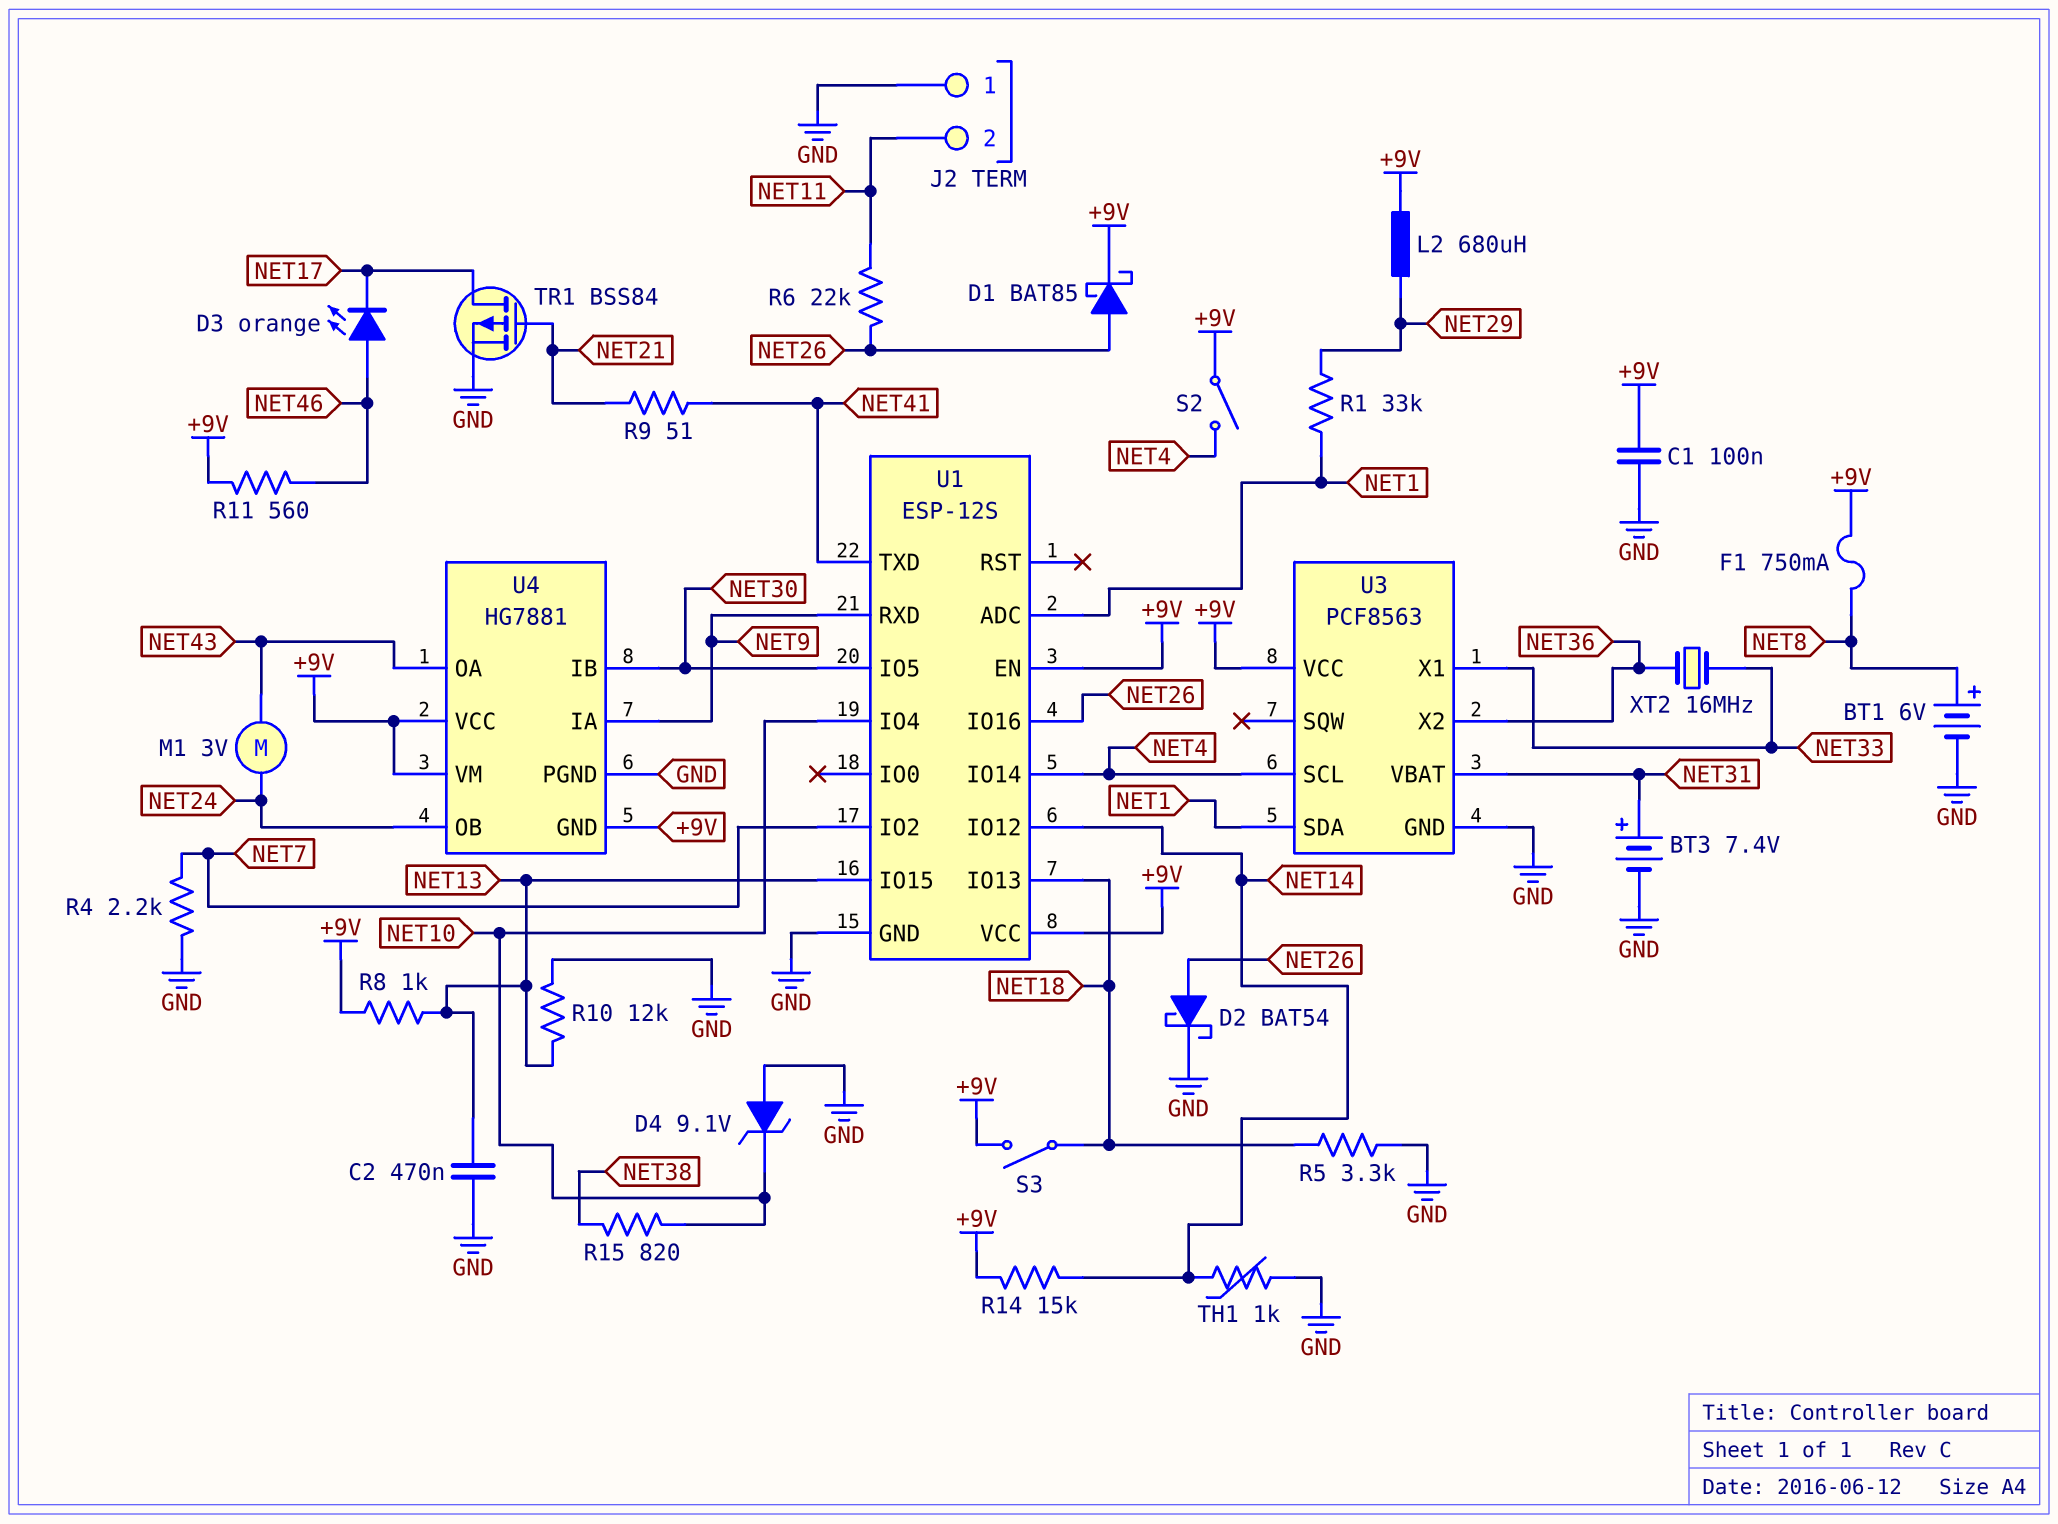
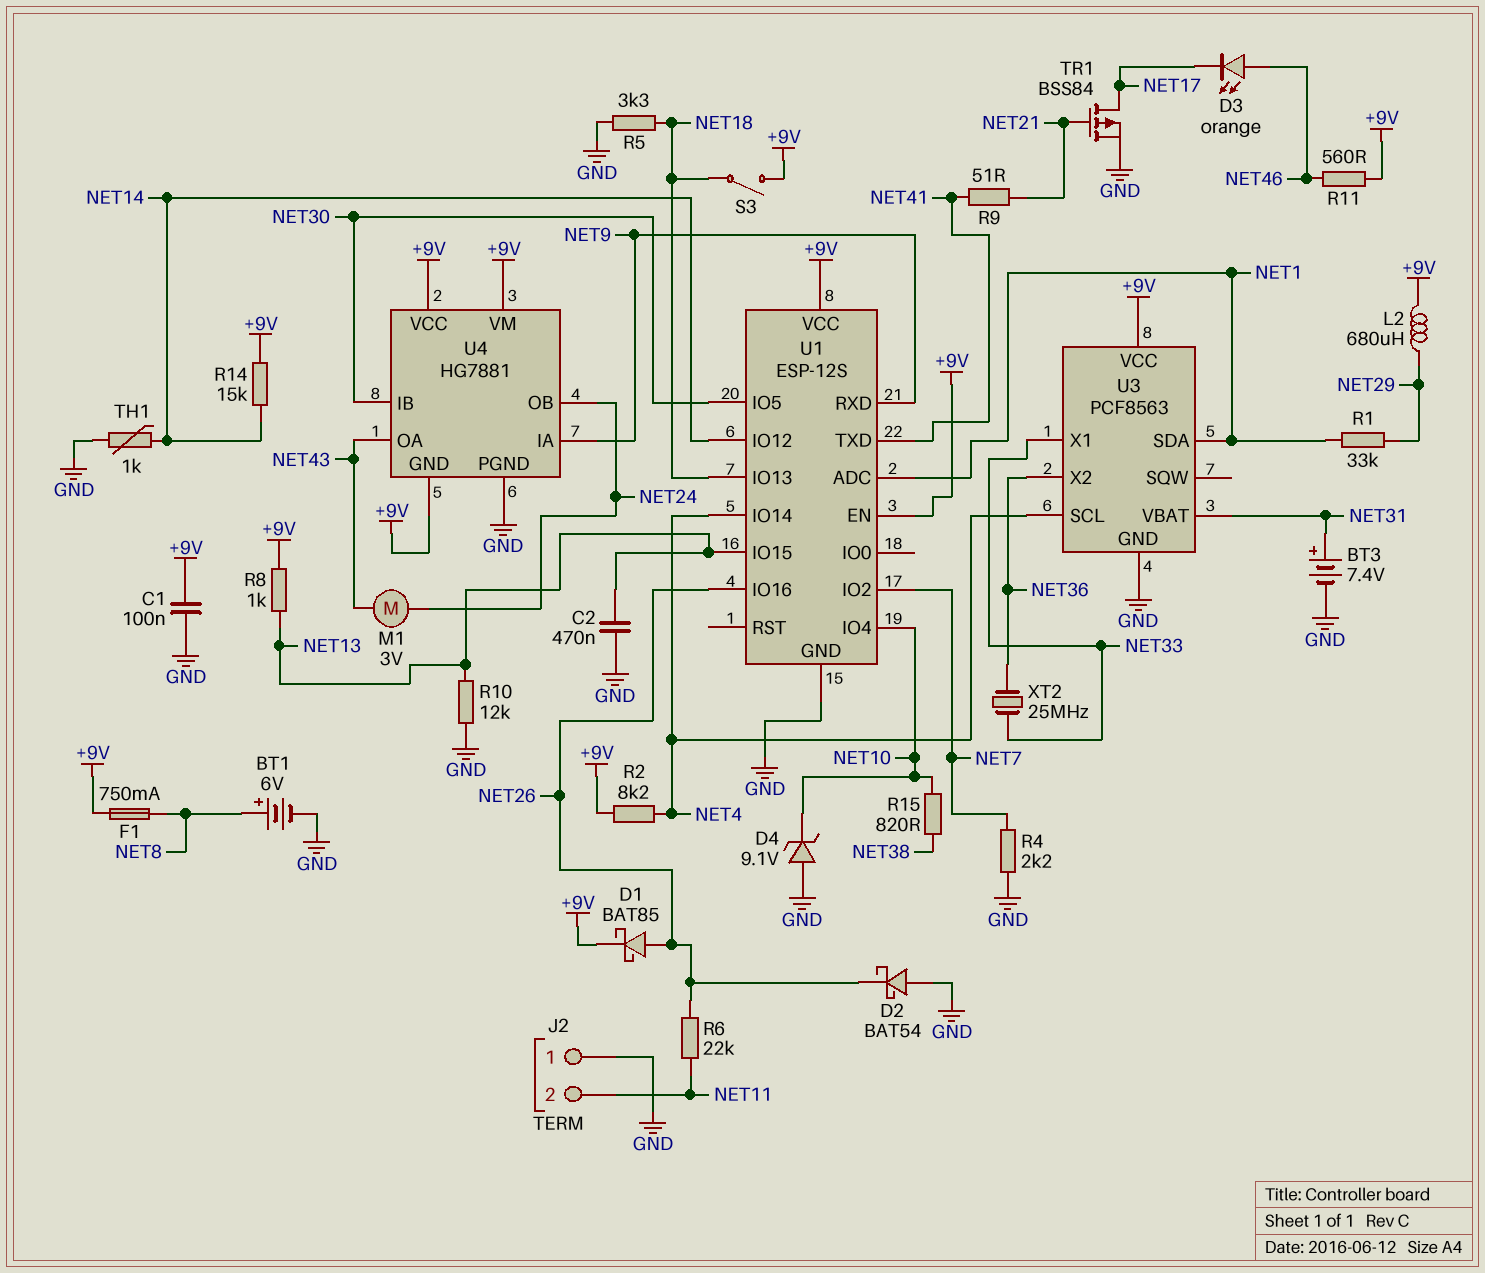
D2: schottky BAT54 (A NET26, K GND) -> schottky BAT54 (A GND, K NET26)
R2: none -> 8.2k (+9V, NET4)
S2: switch (+9V, NET4) -> none
XT2: 16MHz (NET33, NET36) -> 25MHz (NET33, NET36)

